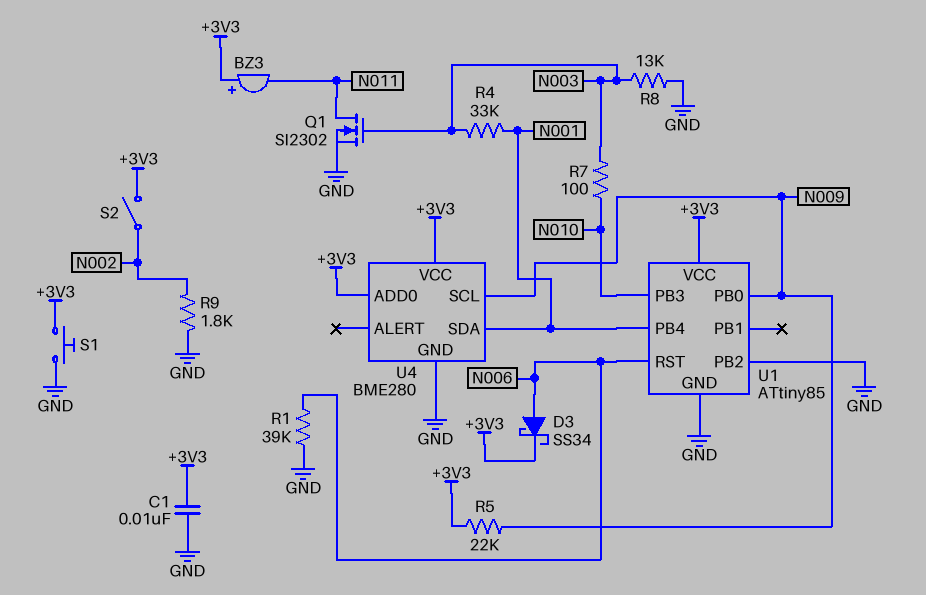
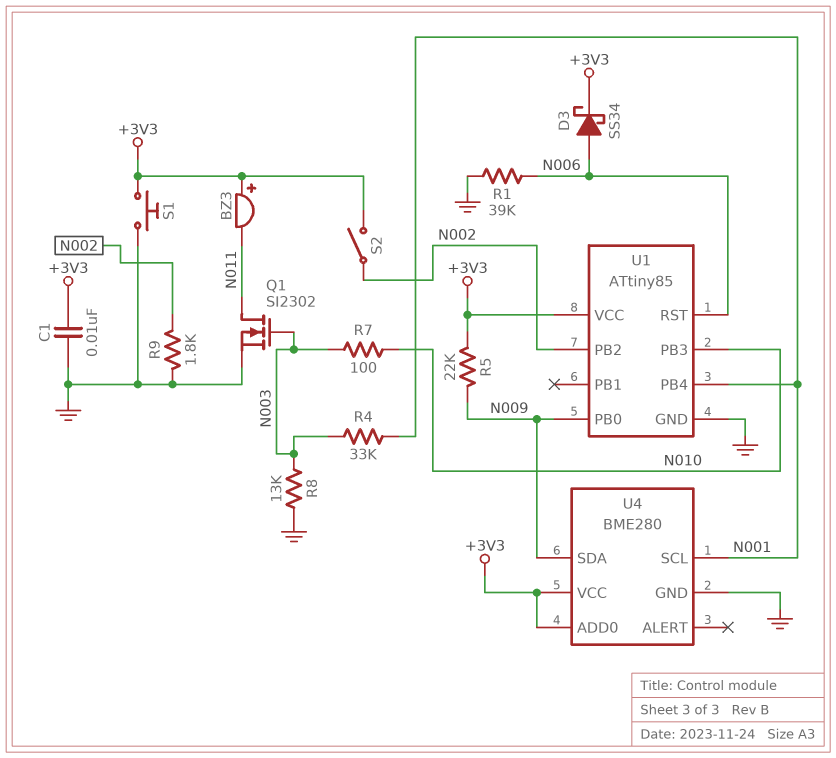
U1 pin PB2: GND -> N002
U4 pin SCL: N009 -> N001
U4 pin SDA: N001 -> N009

